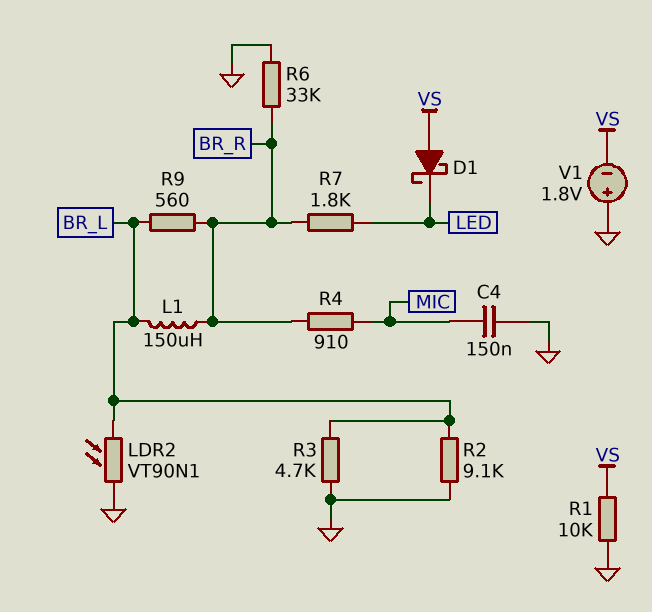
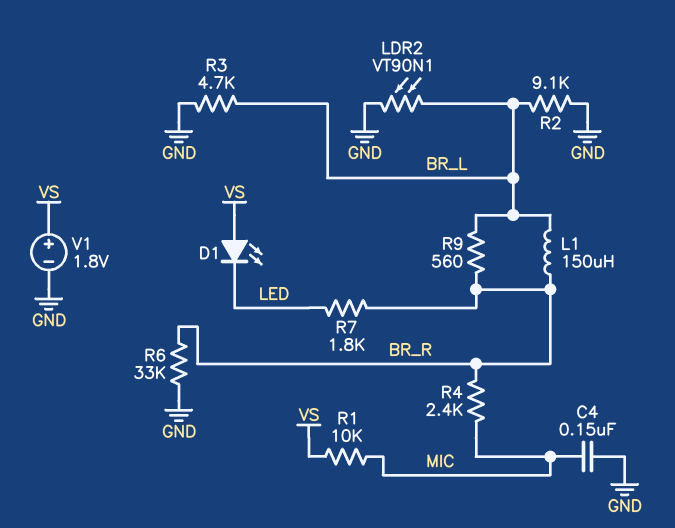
D1: schottky (A VS, K LED) -> LED (A VS, K LED)
R1: 10k (GND, VS) -> 10k (MIC, VS)
R4: 910 (BR_R, MIC) -> 2.4k (BR_R, MIC)
V1: 1.8V (plus GND, minus VS) -> 1.8V (plus VS, minus GND)

